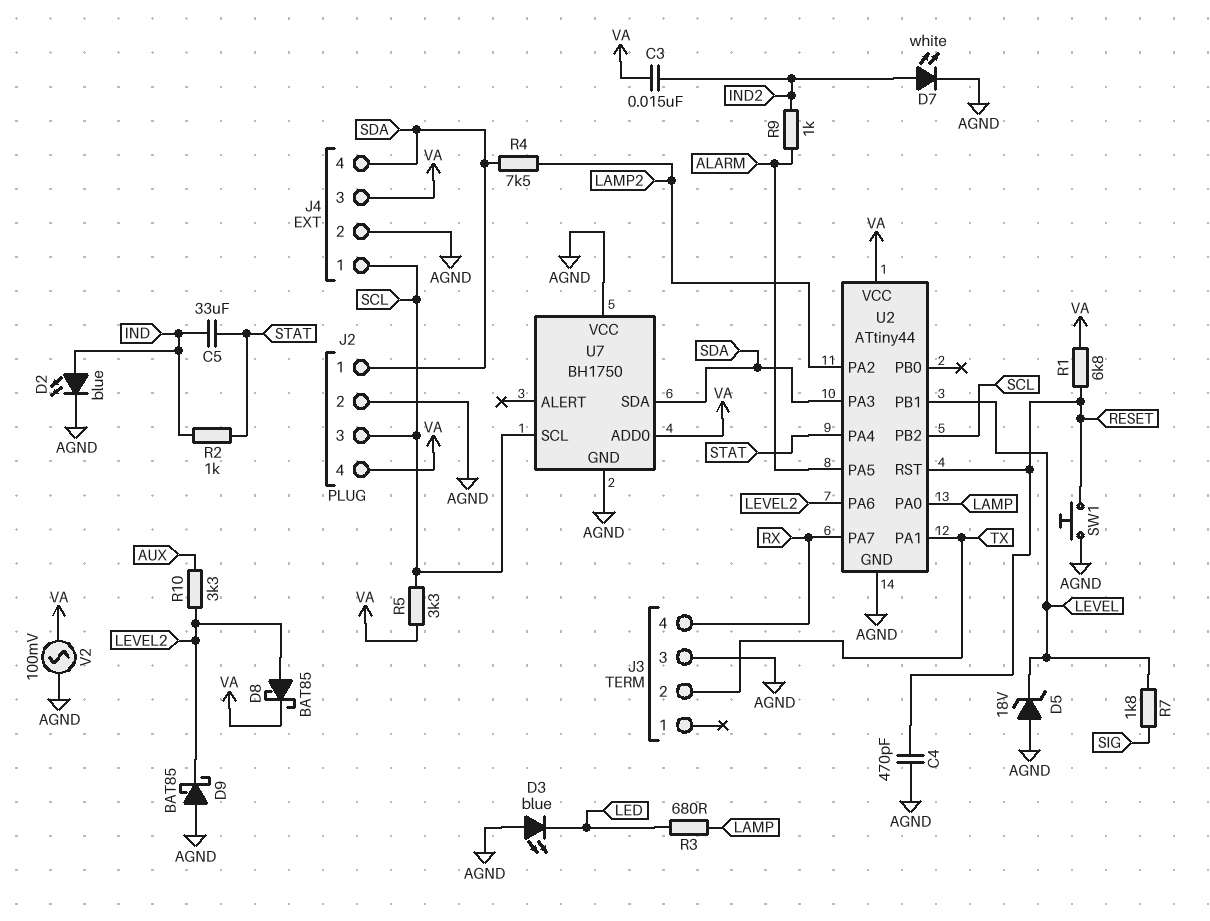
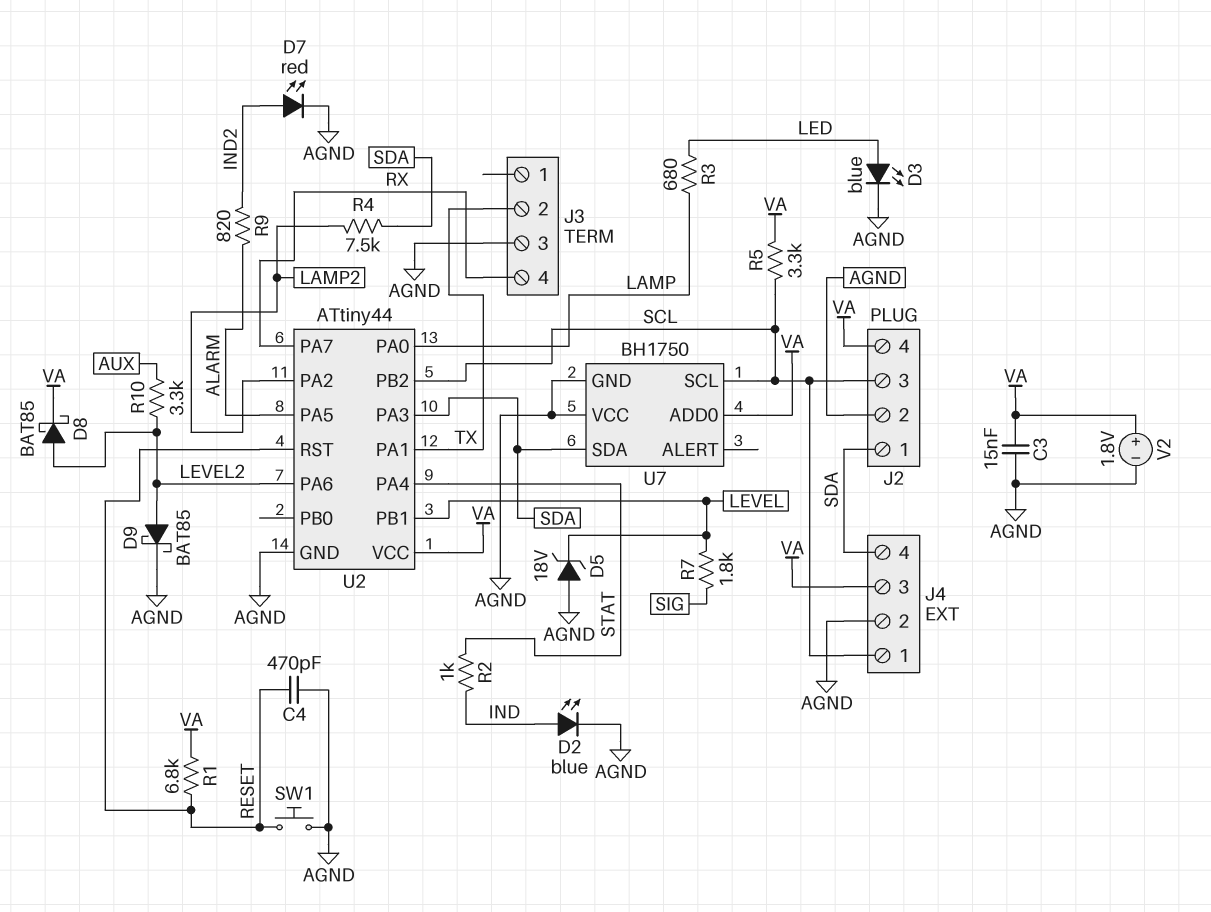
C3: 15nF (IND2, VA) -> 15nF (AGND, VA)
C5: 33uF (IND, STAT) -> none
D3: LED blue (A AGND, K LED) -> LED blue (A LED, K AGND)
D7: LED white (A IND2, K AGND) -> LED red (A IND2, K AGND)
D9: schottky BAT85 (A AGND, K LEVEL2) -> schottky BAT85 (A LEVEL2, K AGND)
R9: 1k (ALARM, IND2) -> 820 (ALARM, IND2)
V2: AC 100mV (AGND, VA) -> 1.8V (plus VA, minus AGND)

